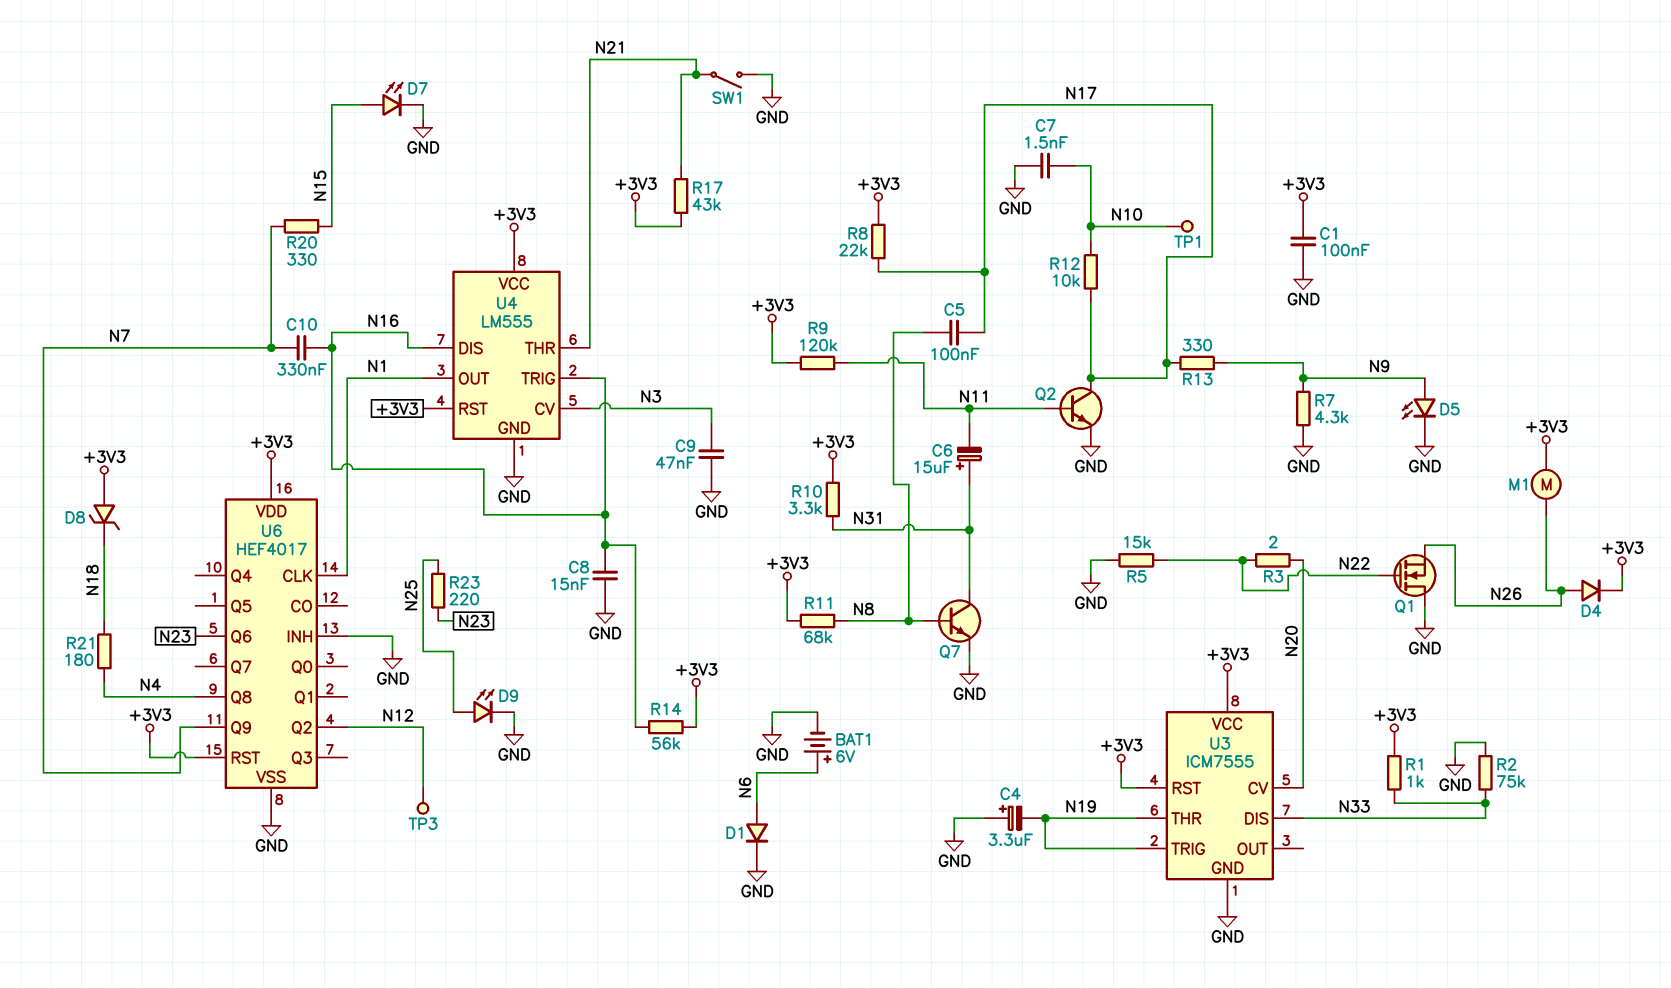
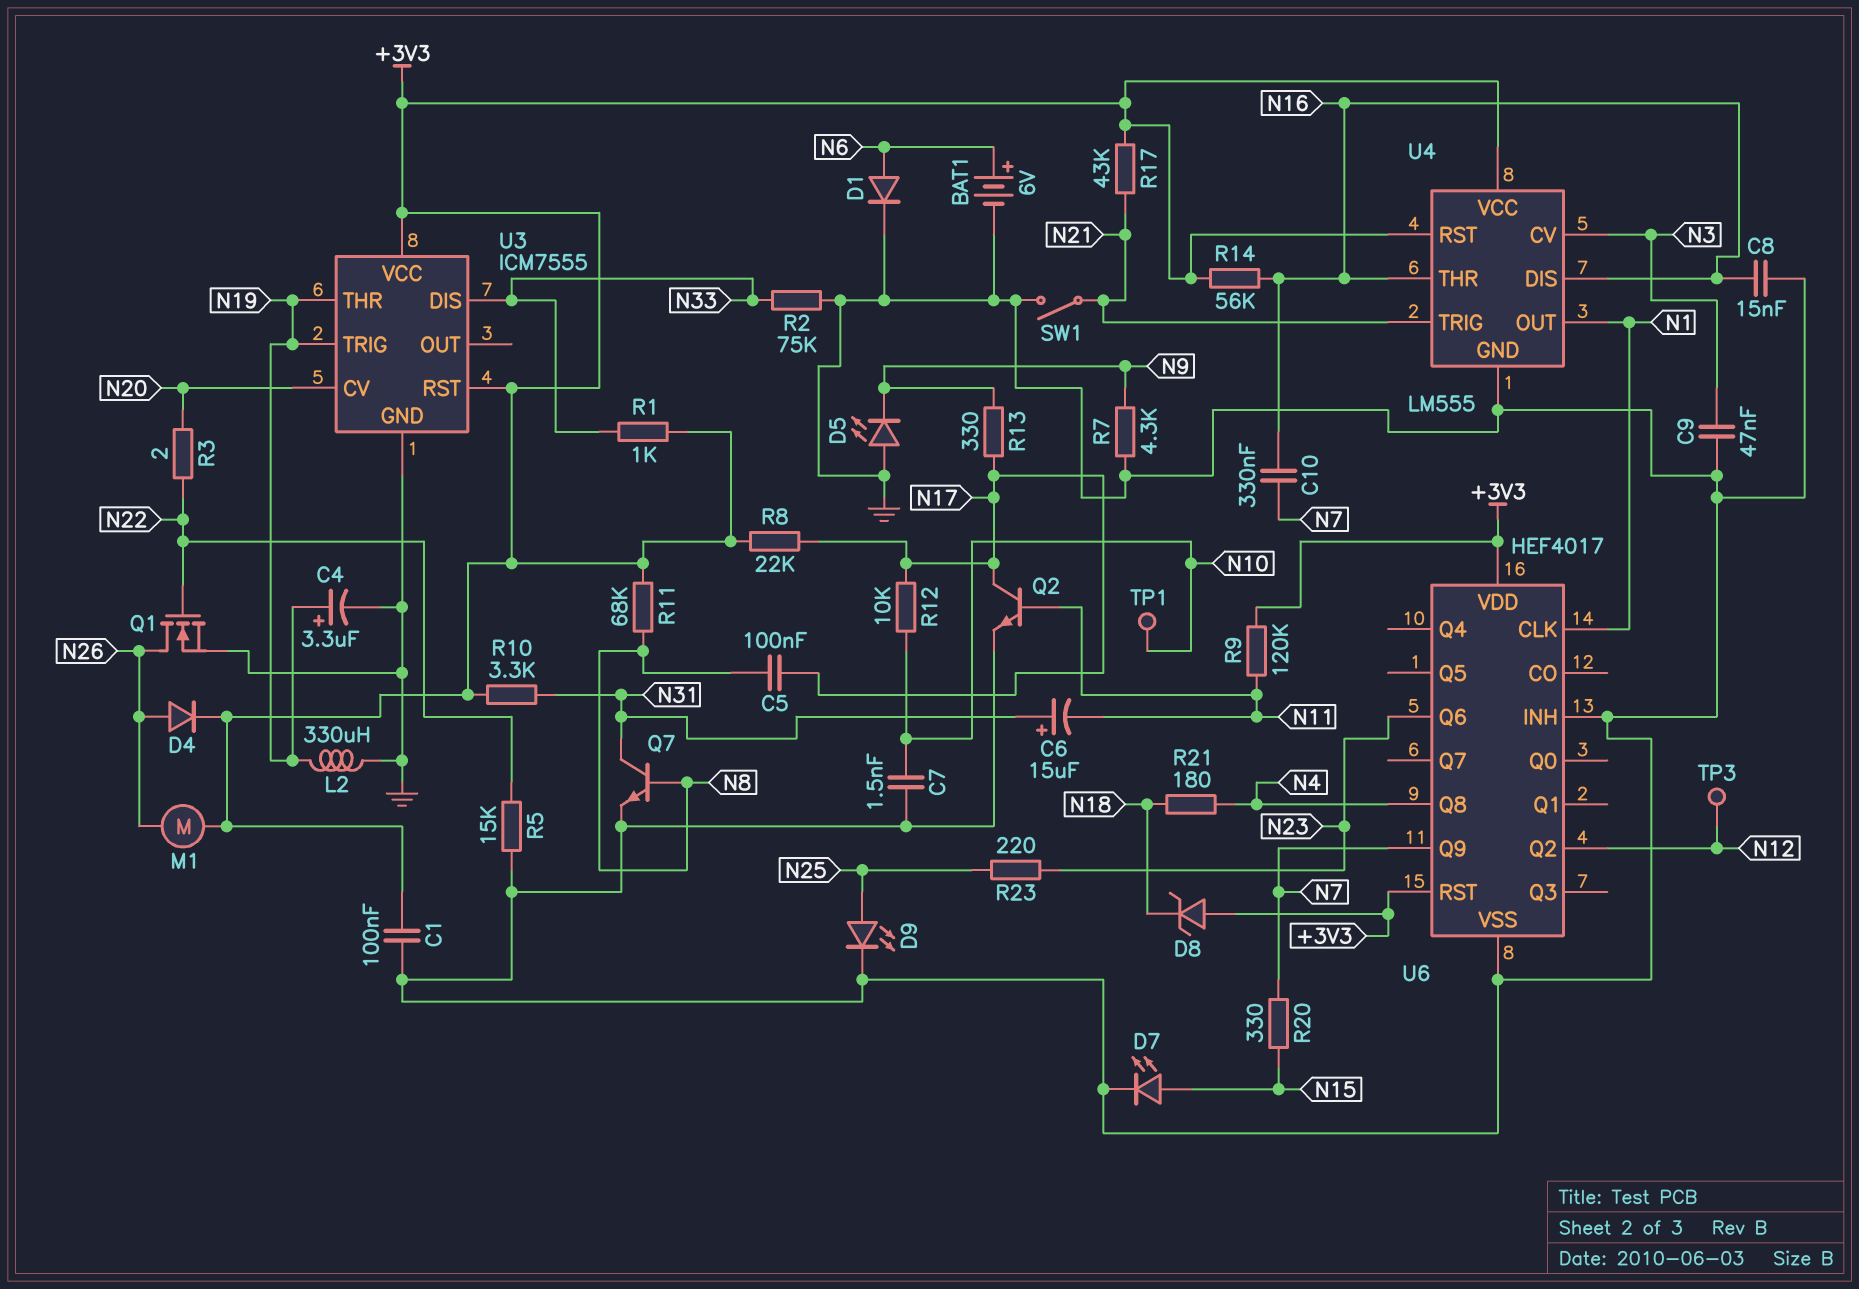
C4: 3.3uF (plus GND, minus N19) -> 3.3uF (plus N19, minus GND)
D5: LED (A N9, K GND) -> LED (A GND, K N9)
L2: none -> 330uH (GND, N19)
Q1: NMOS (G N22, D GND, S N26) -> NMOS (G N22, D N26, S GND)
U4 pin THR: N21 -> N16
U4 pin TRIG: N16 -> N21

